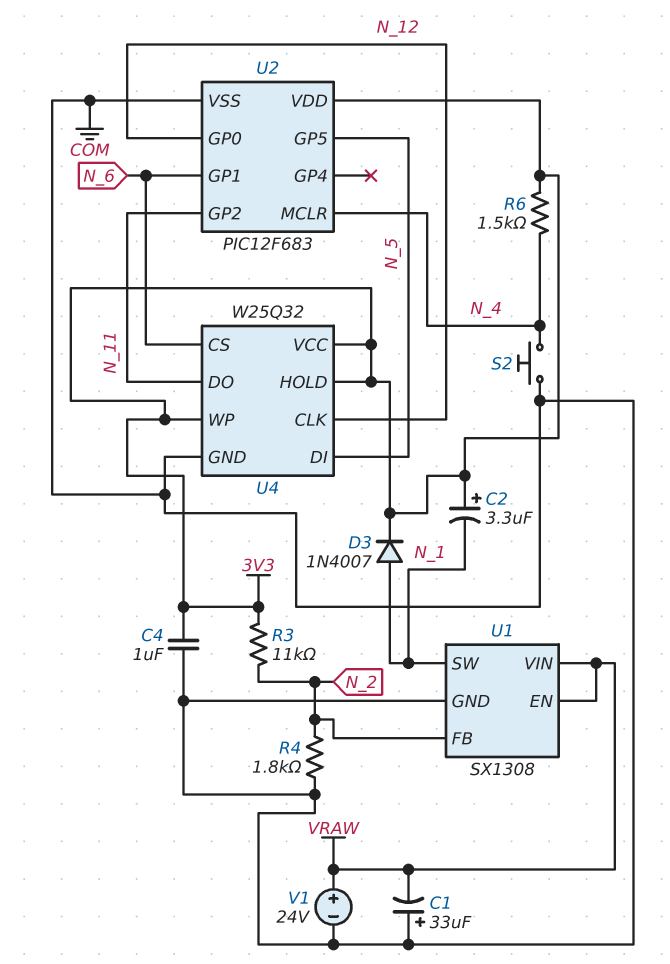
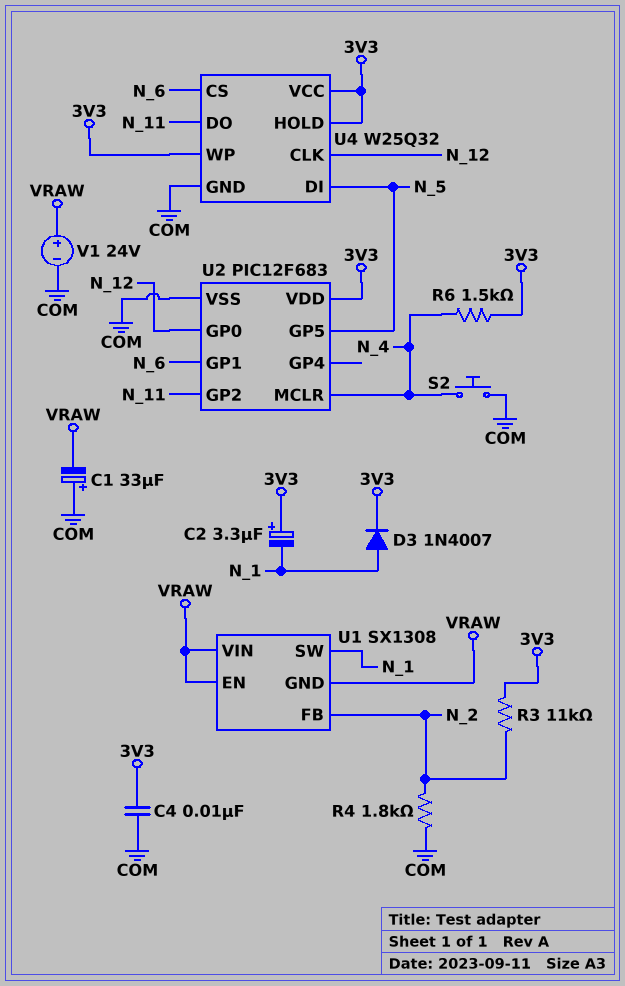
C4: 1uF (3V3, COM) -> 10nF (3V3, COM)
U1 pin GND: COM -> VRAW

